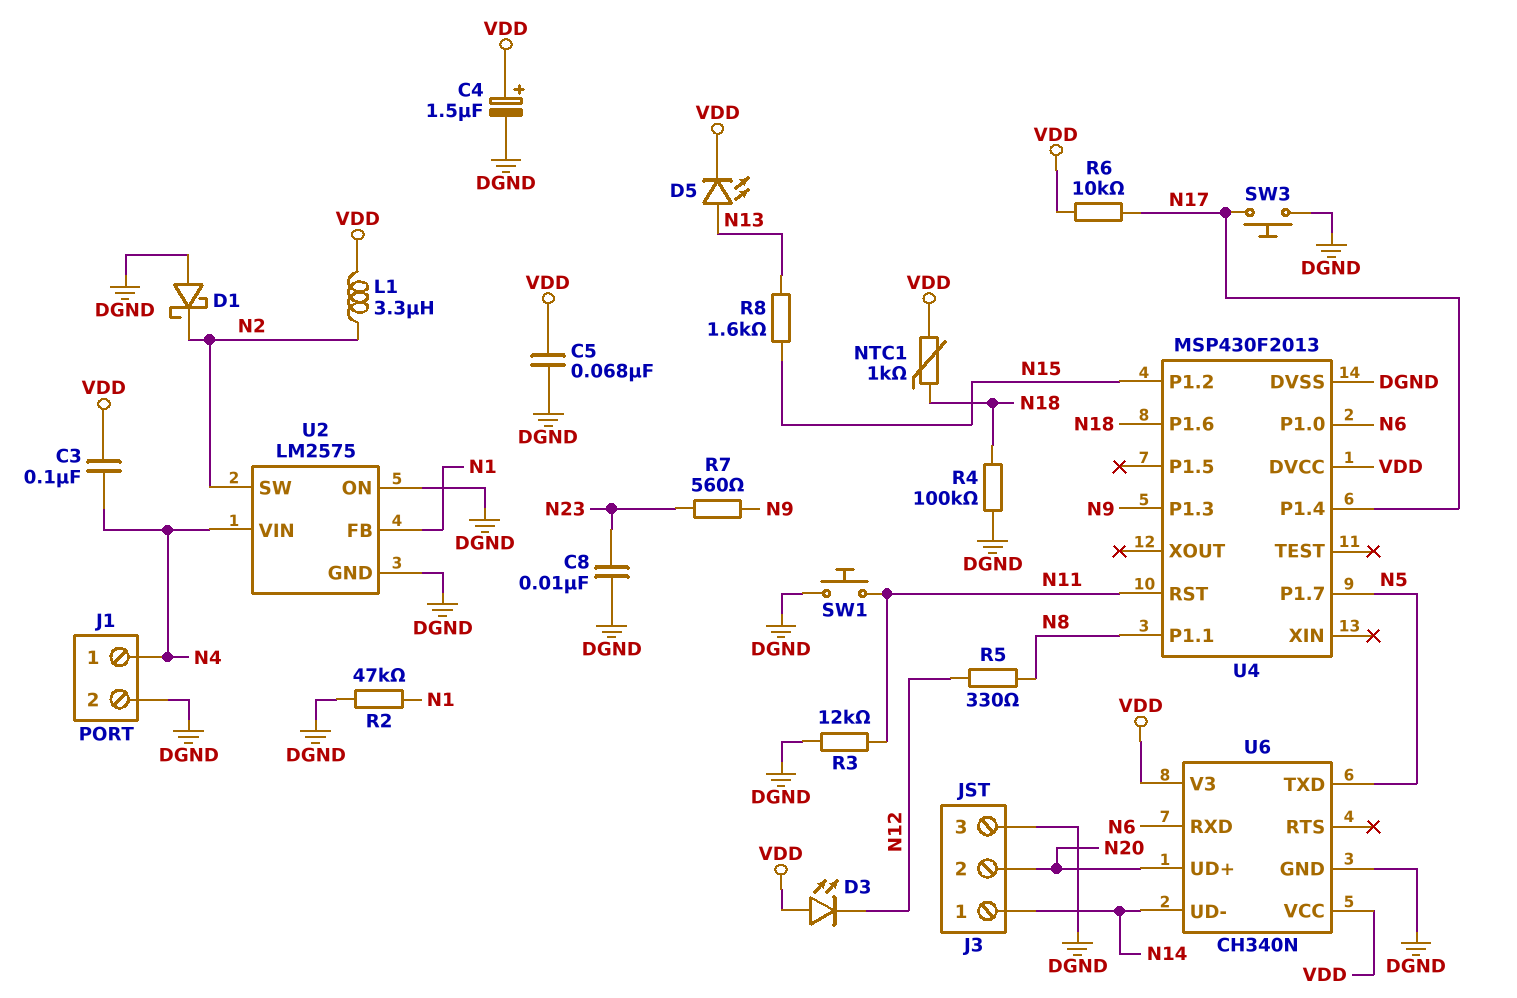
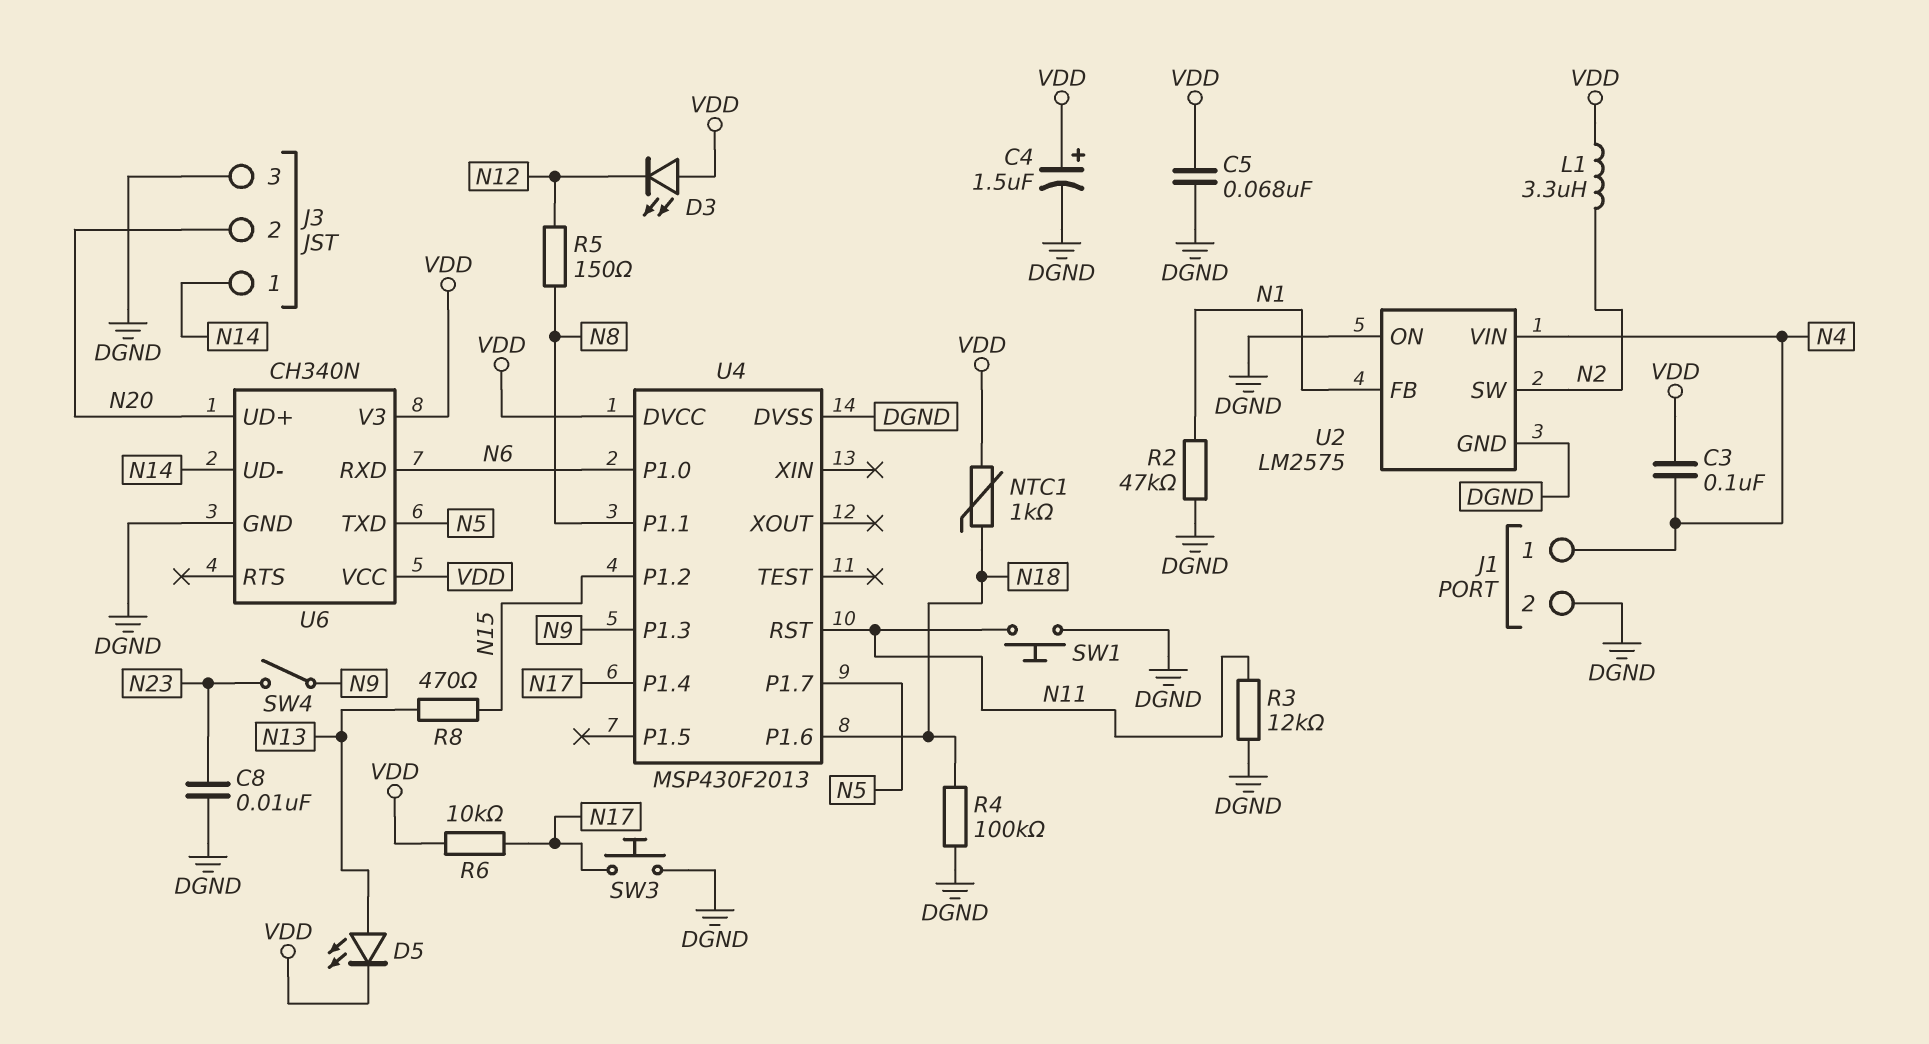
D1: schottky (A DGND, K N2) -> none
R5: 330 (N8, N12) -> 150 (N8, N12)
R7: 560 (N9, N23) -> none
R8: 1.6k (N13, N15) -> 470 (N13, N15)
SW4: none -> switch (N9, N23)

